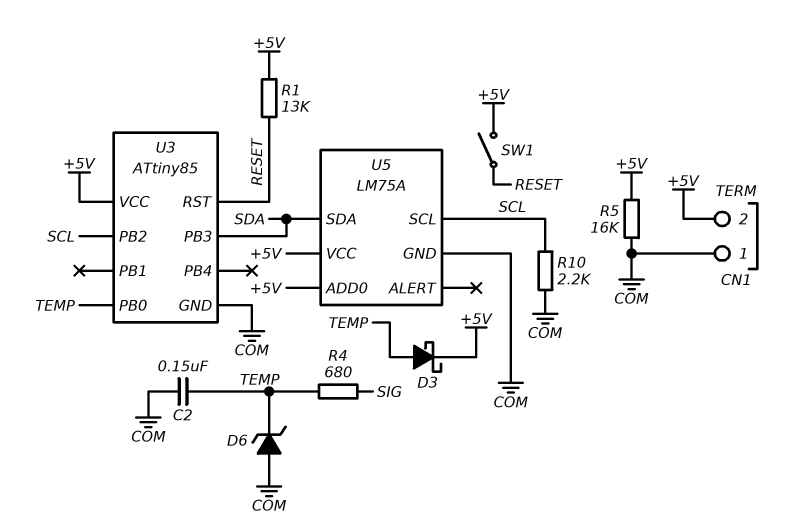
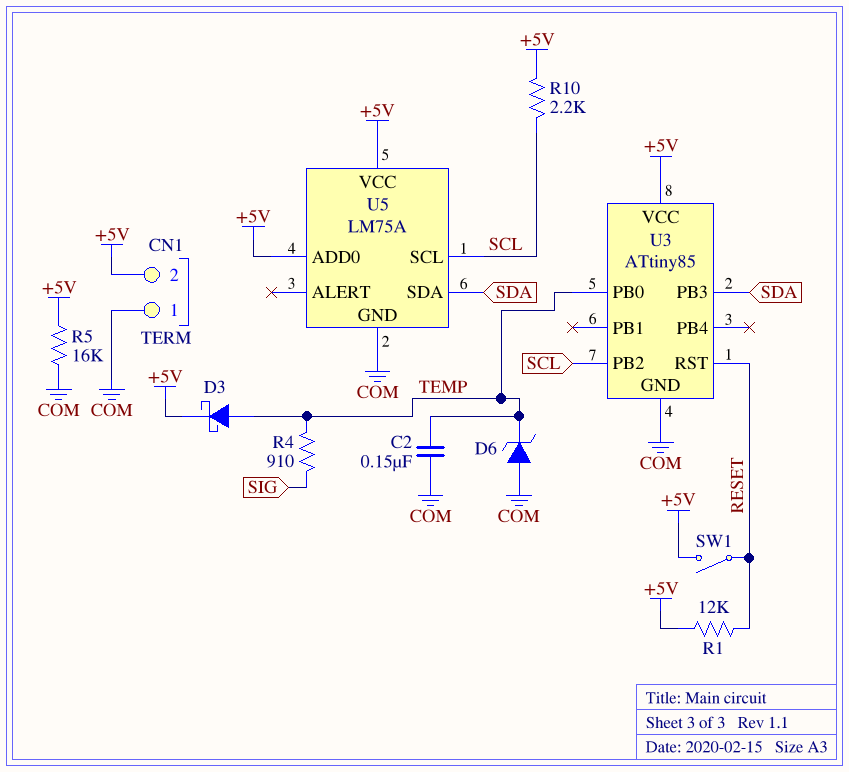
R1: 13k (+5V, RESET) -> 12k (+5V, RESET)
R4: 680 (SIG, TEMP) -> 910 (SIG, TEMP)
R10: 2.2k (COM, SCL) -> 2.2k (+5V, SCL)

